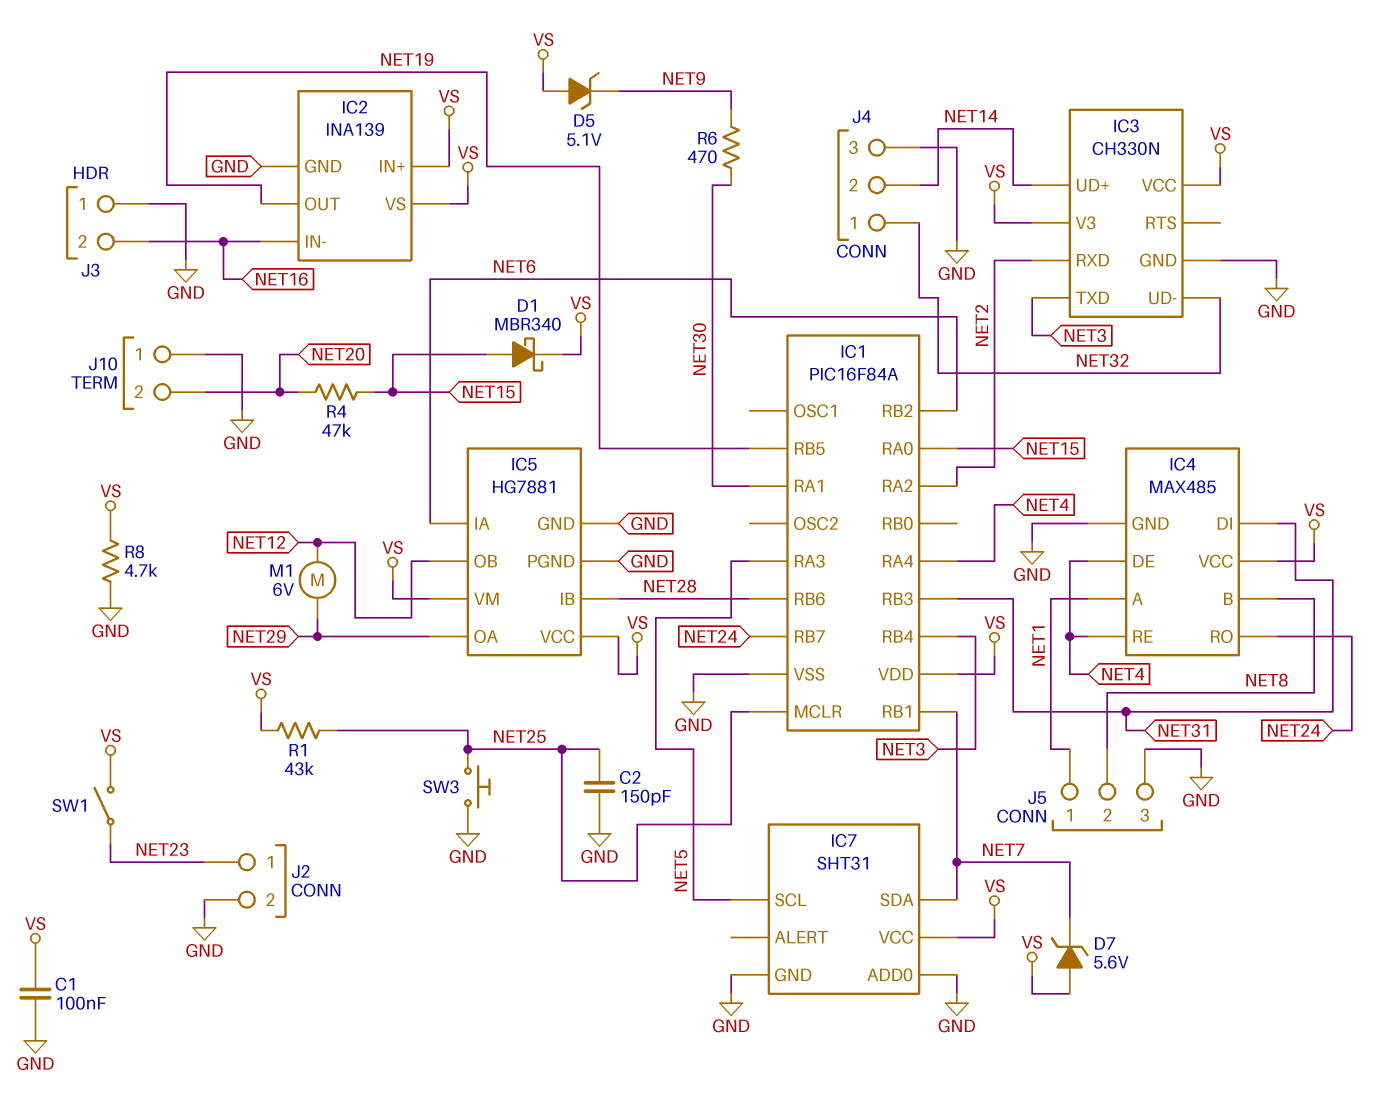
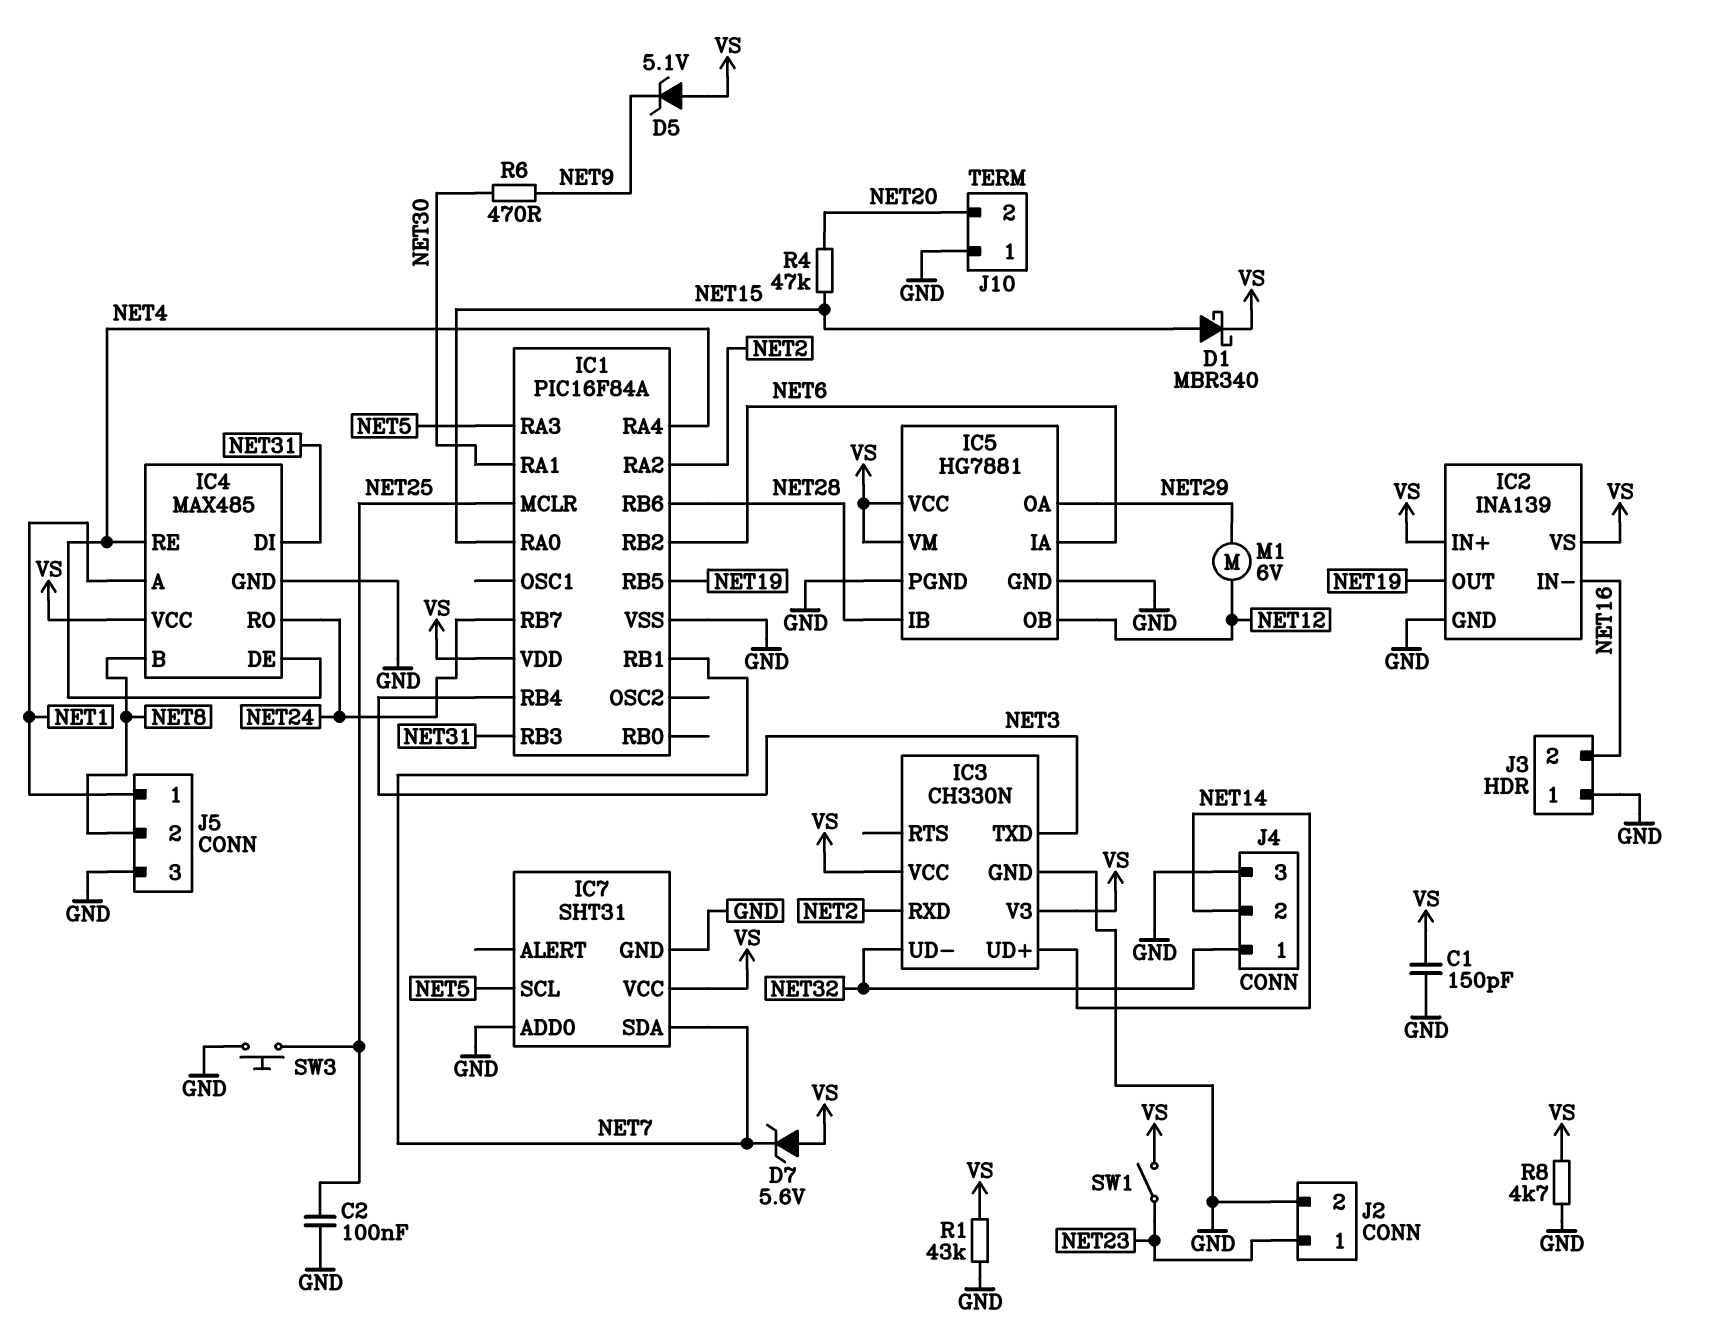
C1: 100nF (GND, VS) -> 150pF (GND, VS)
C2: 150pF (GND, NET25) -> 100nF (GND, NET25)
R1: 43k (NET25, VS) -> 43k (GND, VS)

